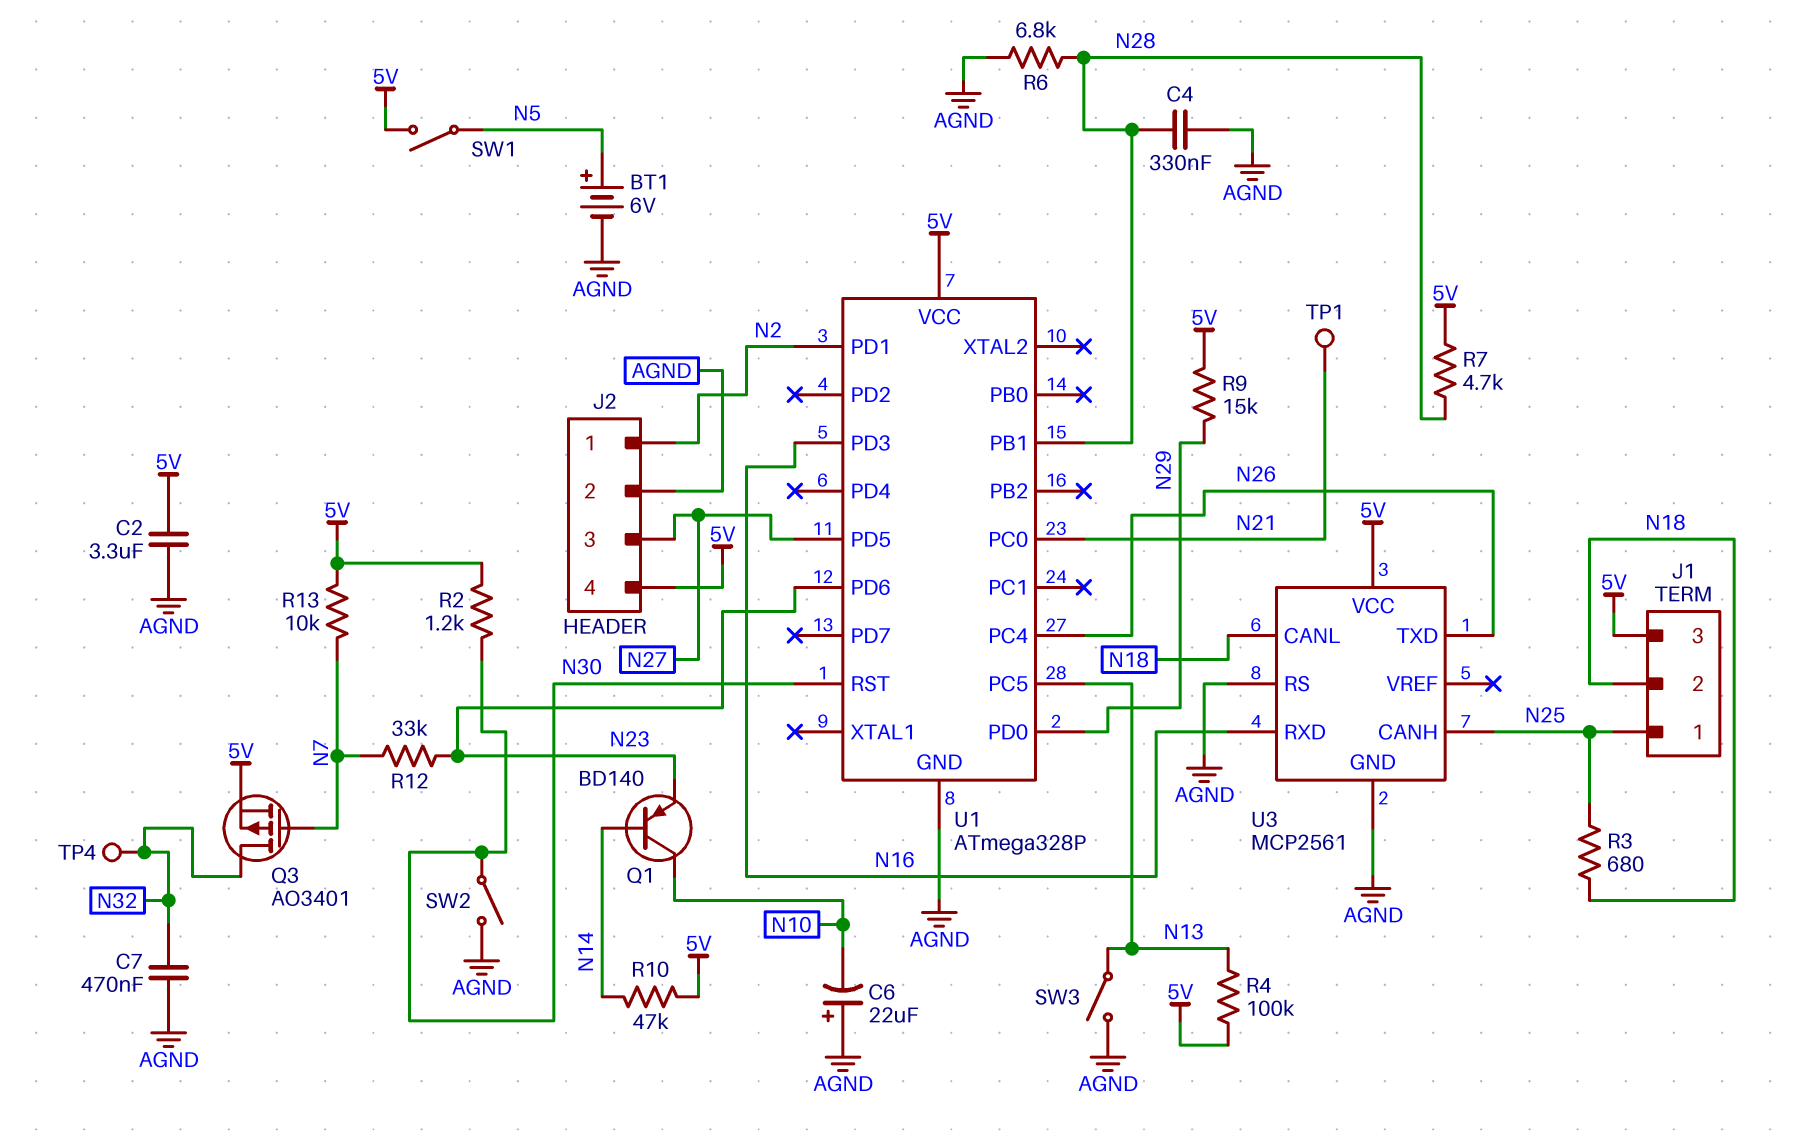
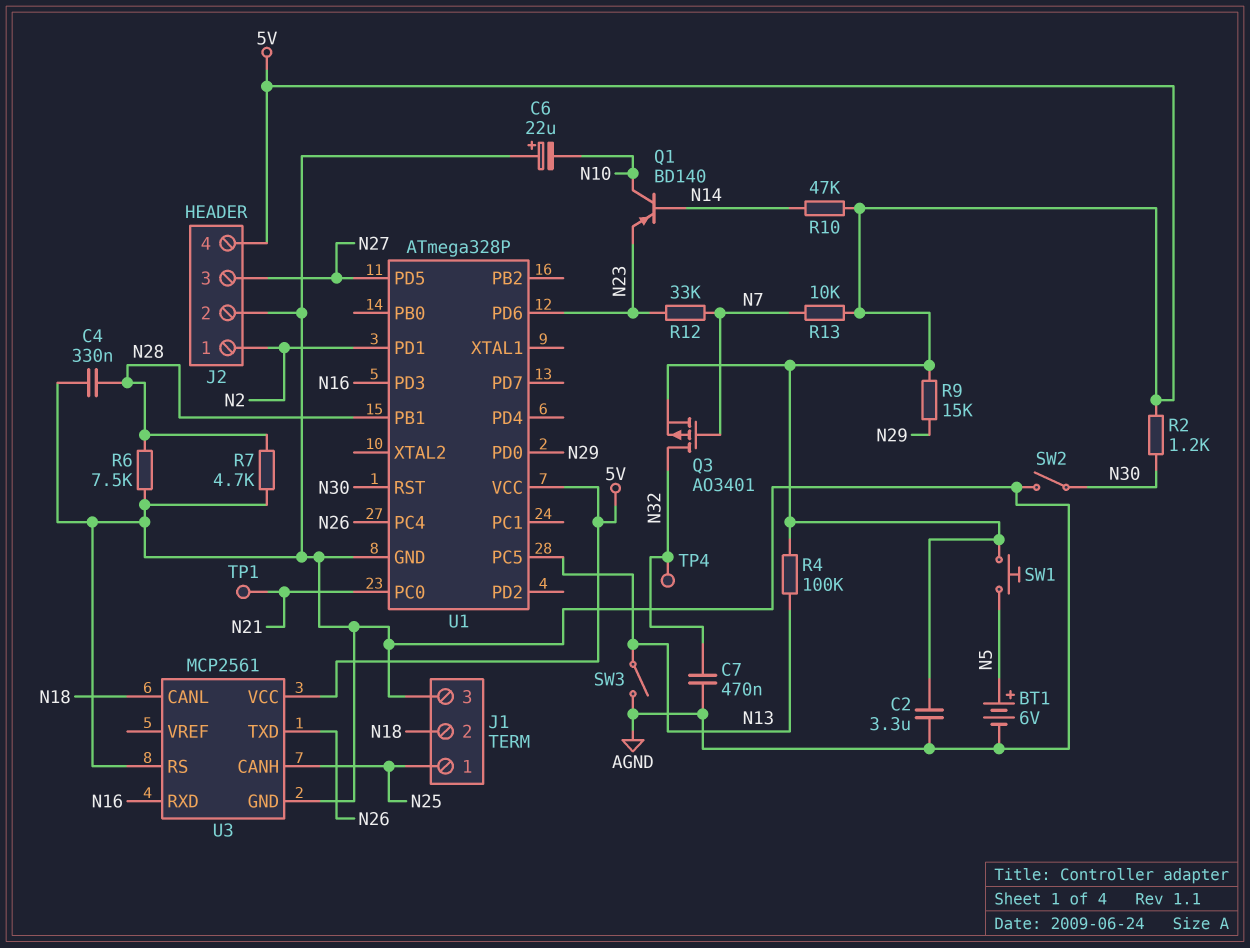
J1 pin 3: 5V -> AGND
R3: 680 (N18, N25) -> none
R6: 6.8k (AGND, N28) -> 7.5k (AGND, N28)
R7: 4.7k (5V, N28) -> 4.7k (AGND, N28)
SW1: switch (5V, N5) -> button (5V, N5)

